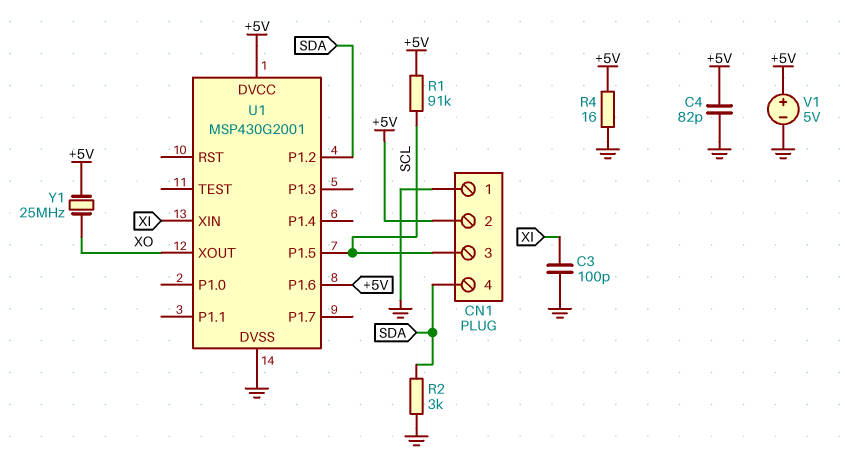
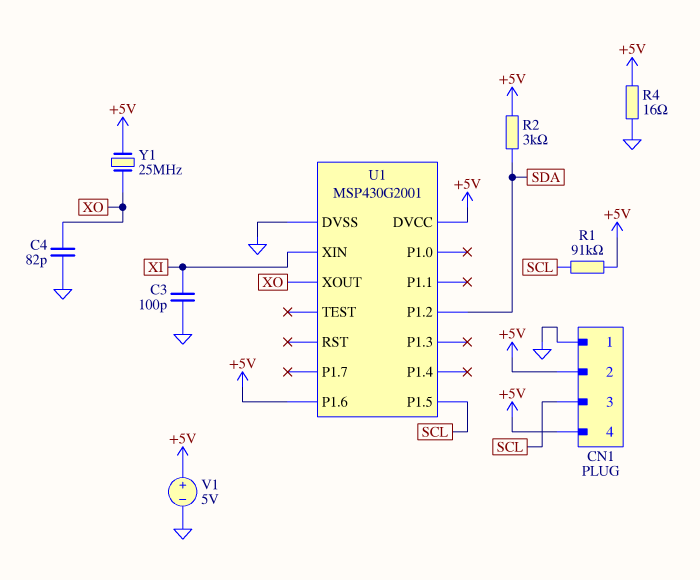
C4: 82pF (+5V, GND) -> 82pF (GND, XO)
CN1 pin 4: SDA -> +5V
R2: 3k (GND, SDA) -> 3k (+5V, SDA)

